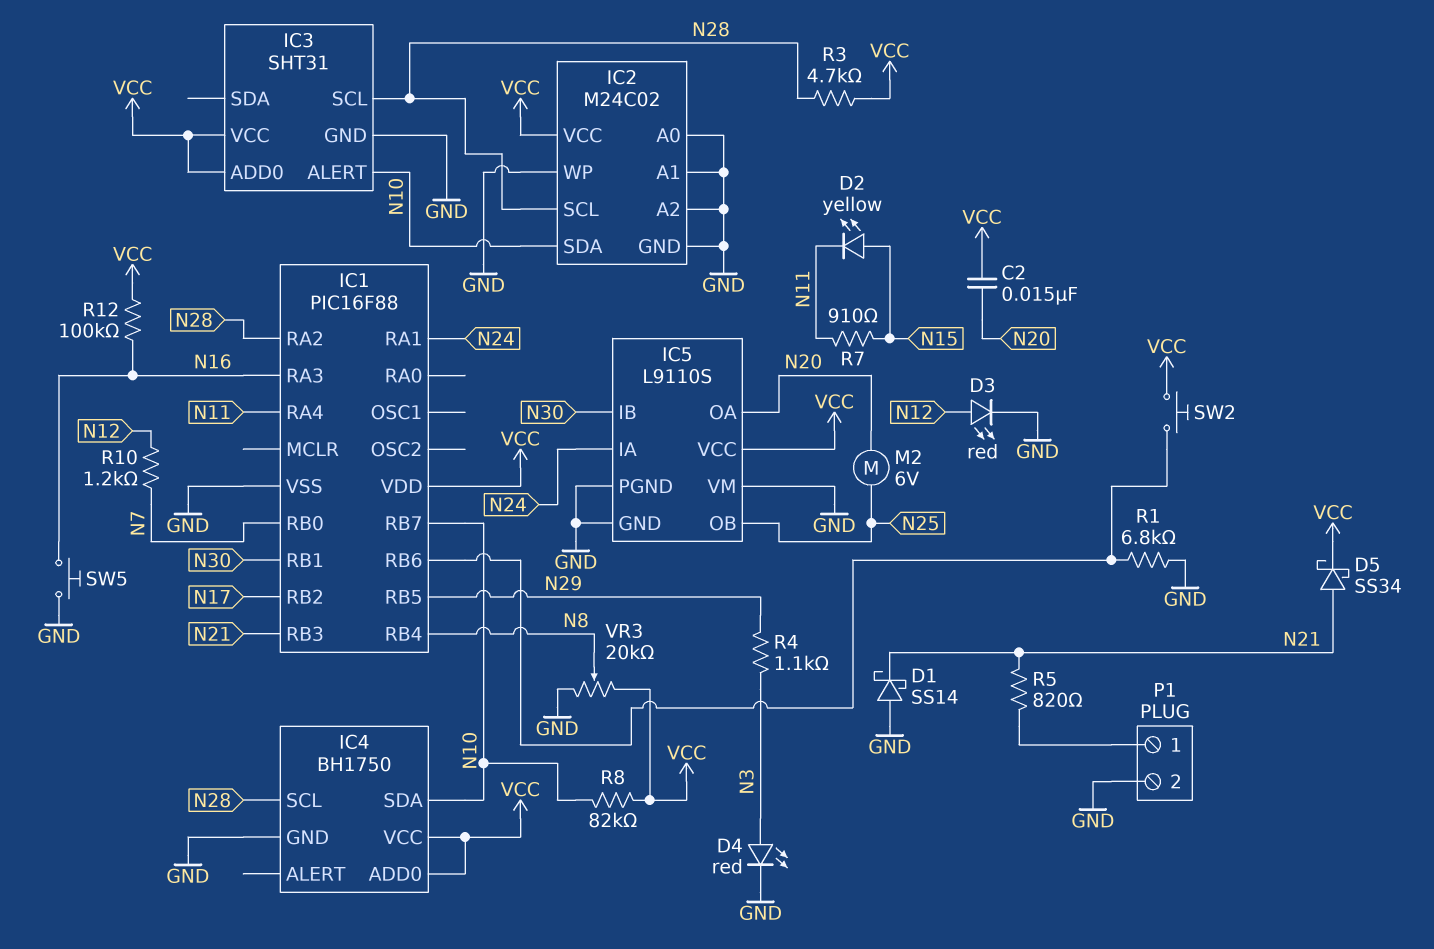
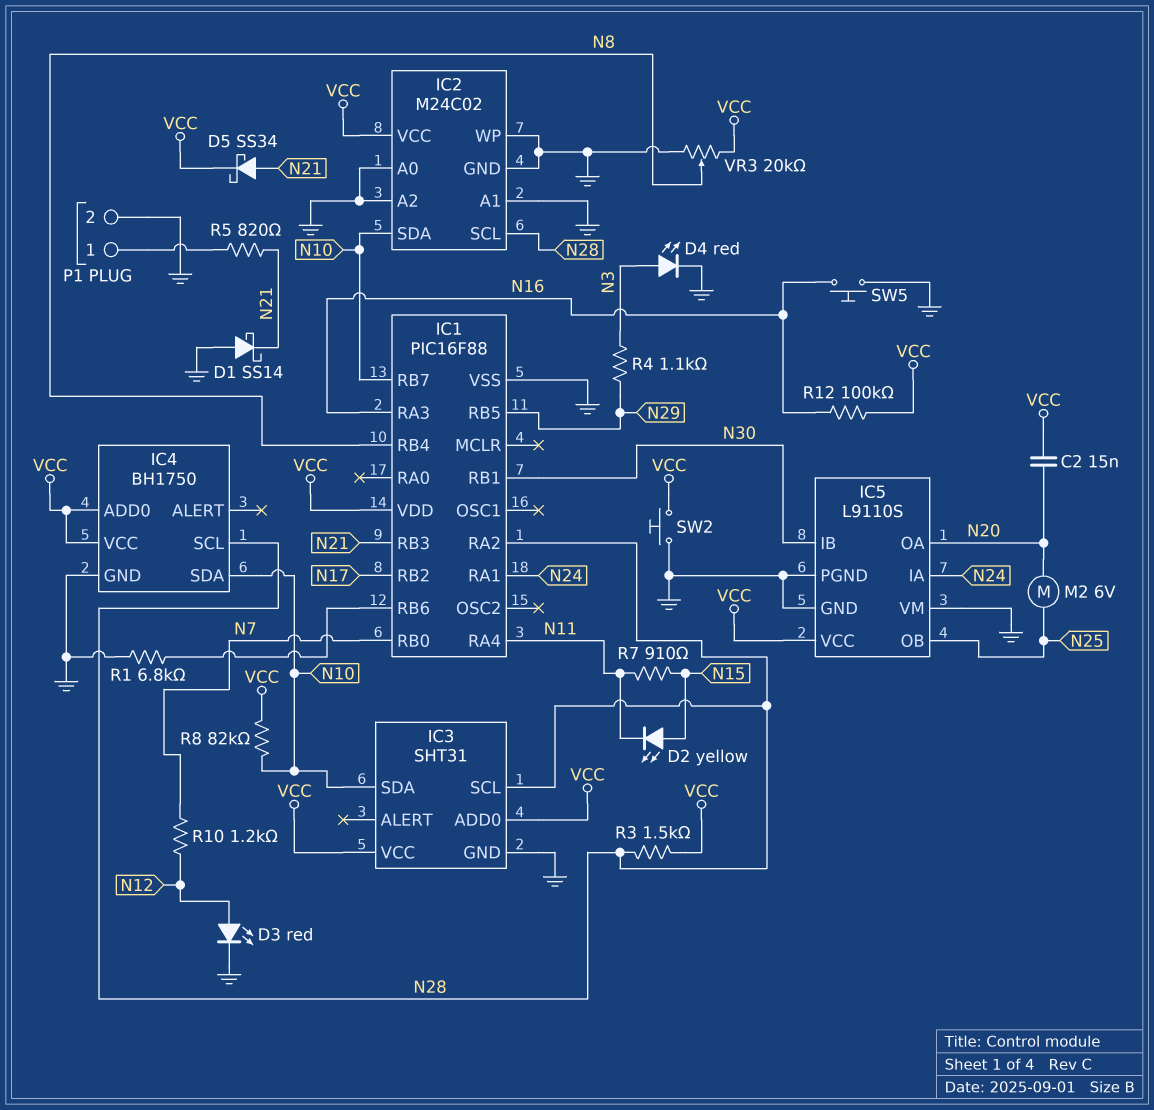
IC3 pin ALERT: N10 -> none
IC3 pin SDA: none -> N10
R3: 4.7k (N28, VCC) -> 1.5k (N28, VCC)
SW2: button (IC1/RB6, VCC) -> button (GND, VCC)

